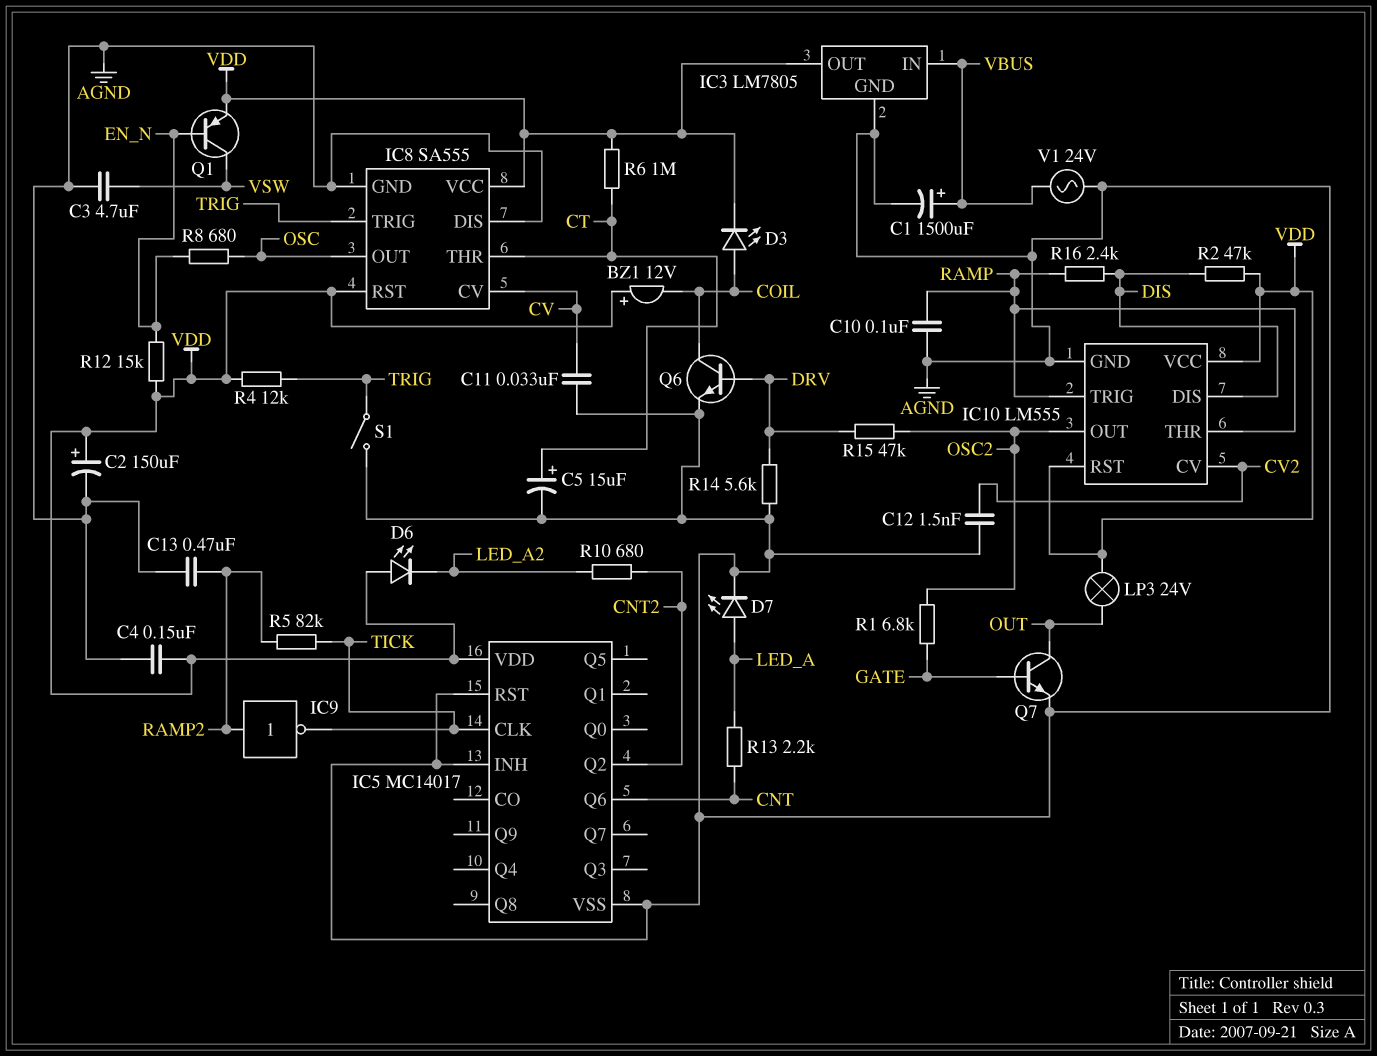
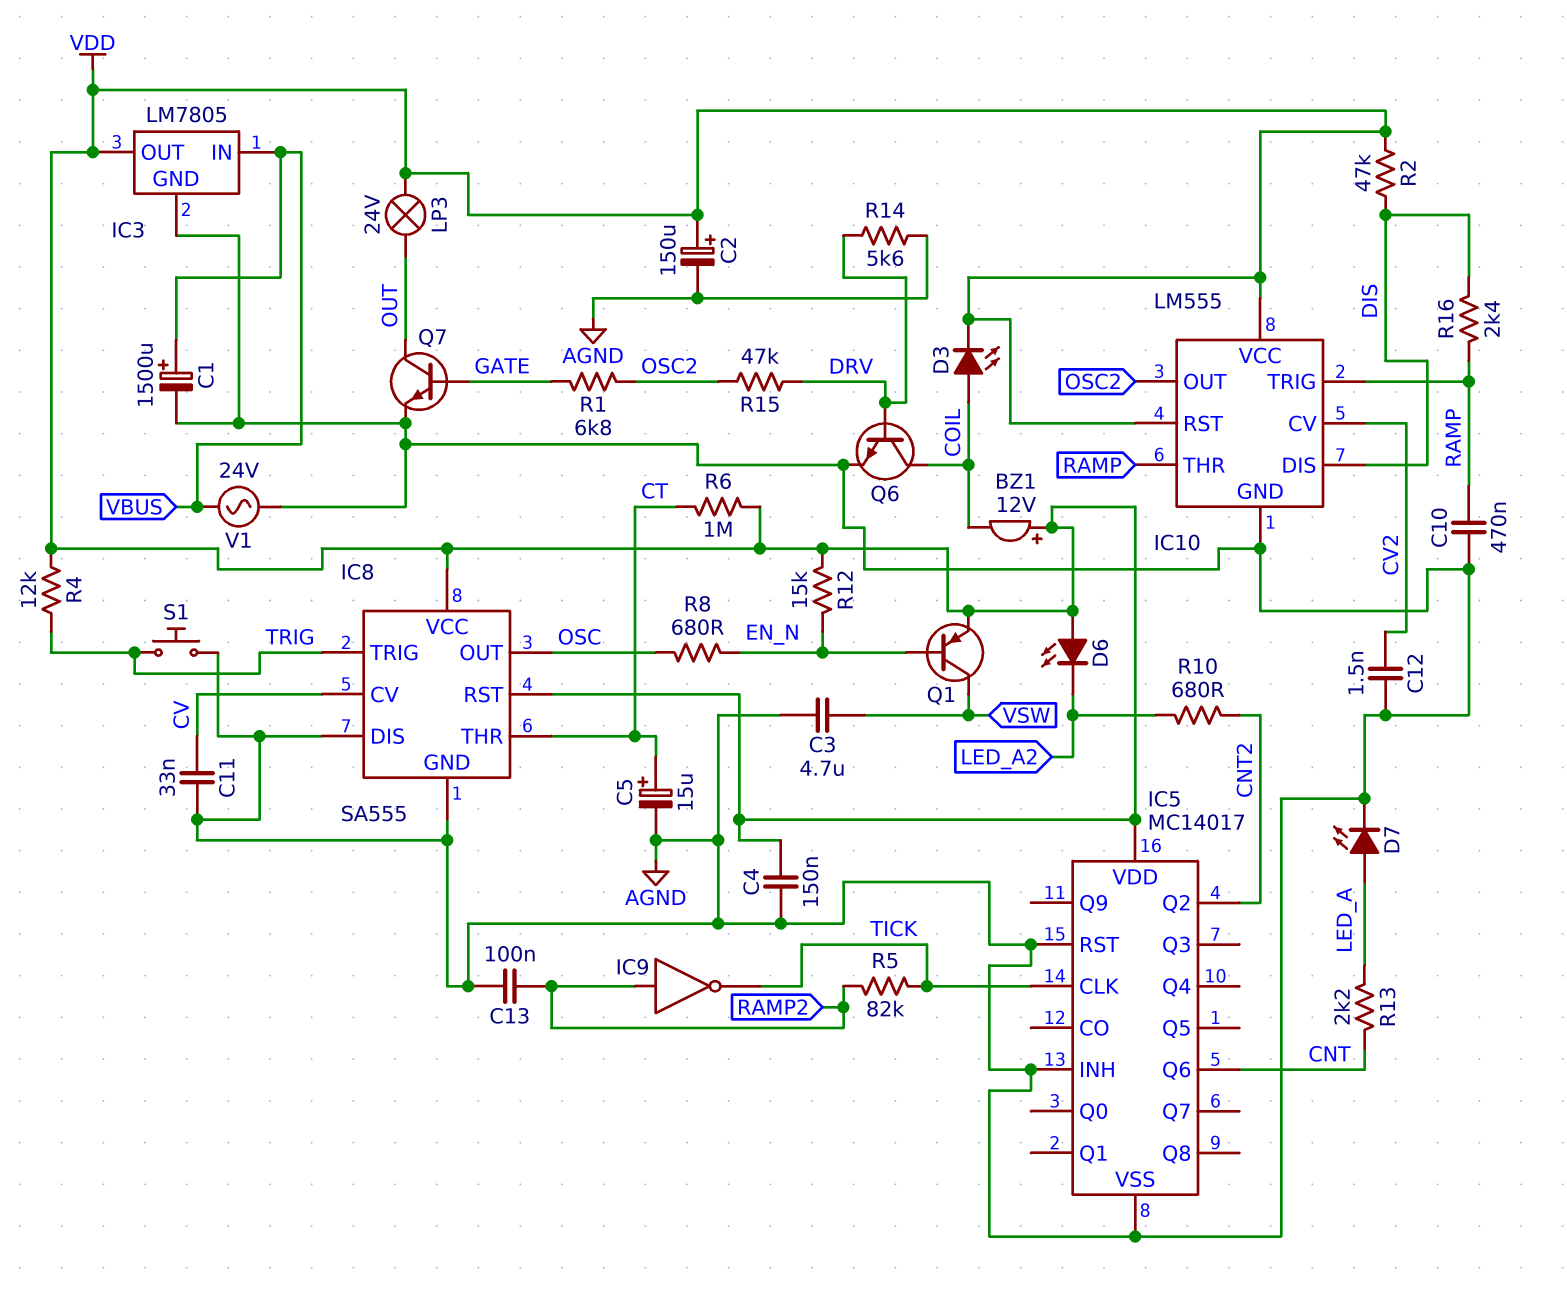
C10: 100nF (AGND, RAMP) -> 470nF (AGND, RAMP)
C13: 470nF (AGND, RAMP2) -> 100nF (AGND, RAMP2)
S1: switch (AGND, TRIG) -> button (AGND, TRIG)

